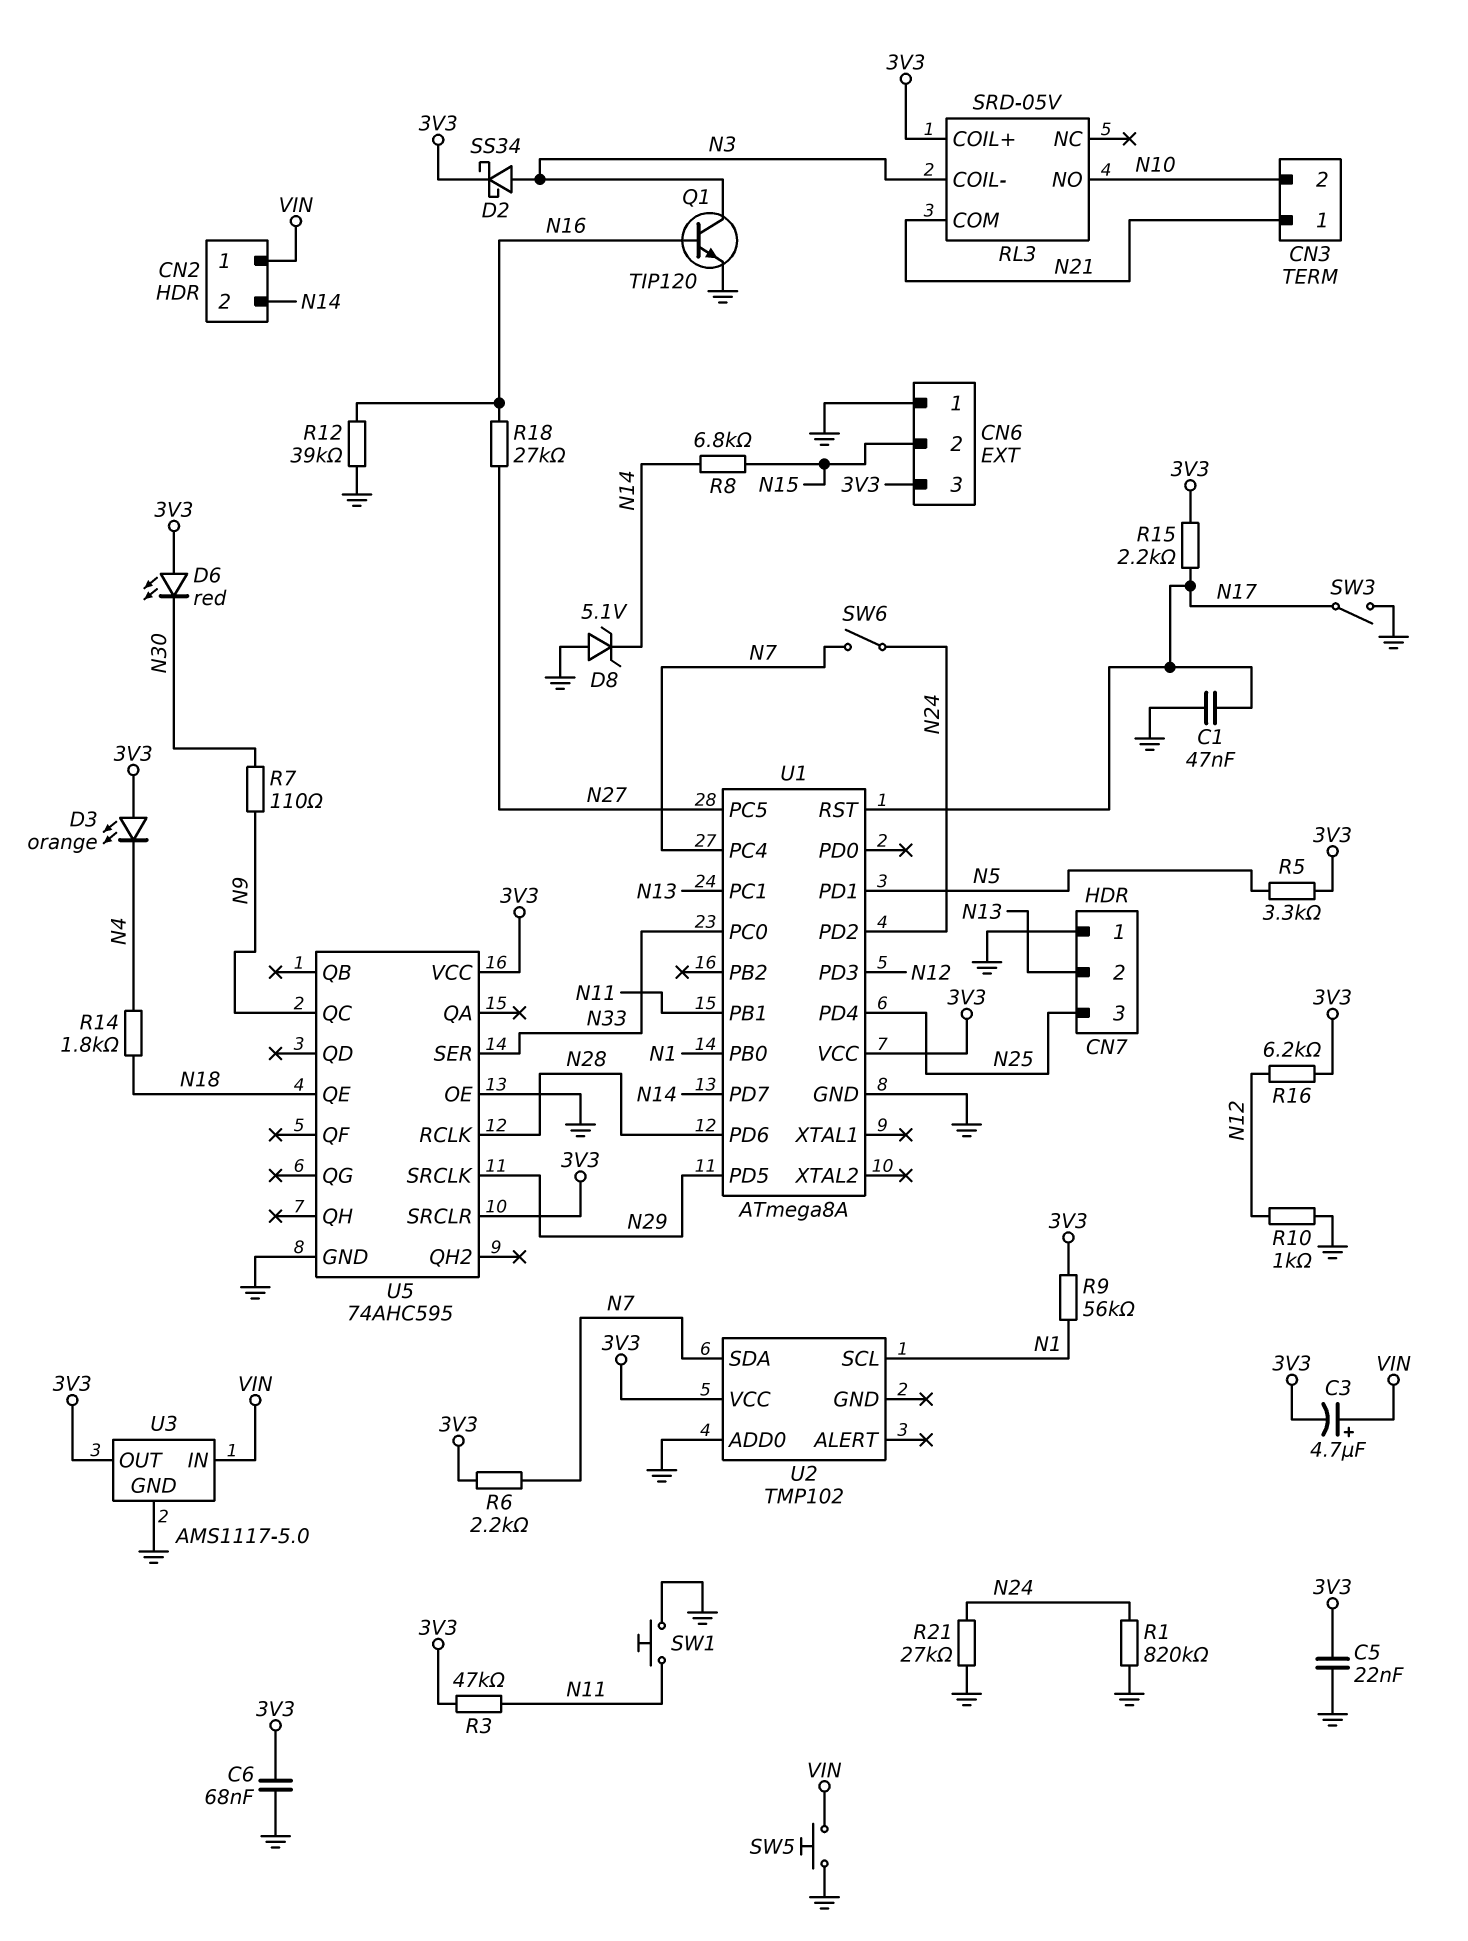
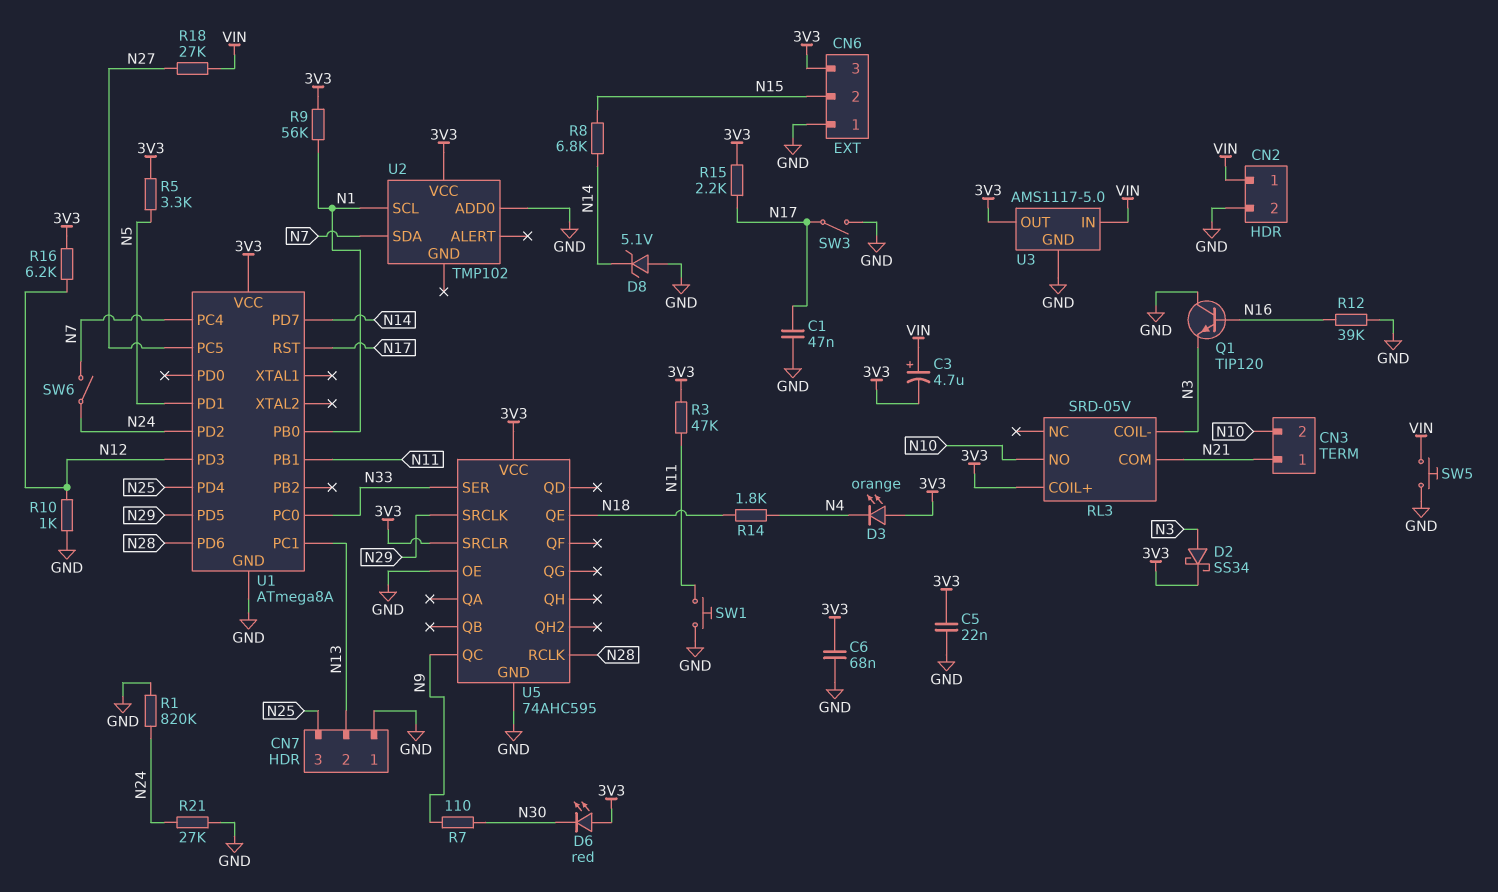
CN2 pin 2: N14 -> GND
Q1: NPN TIP120 (B N16, C N3, E GND) -> NPN TIP120 (B N16, C GND, E N3)
R6: 2.2k (3V3, N7) -> none
R18: 27k (N16, N27) -> 27k (N27, VIN)

